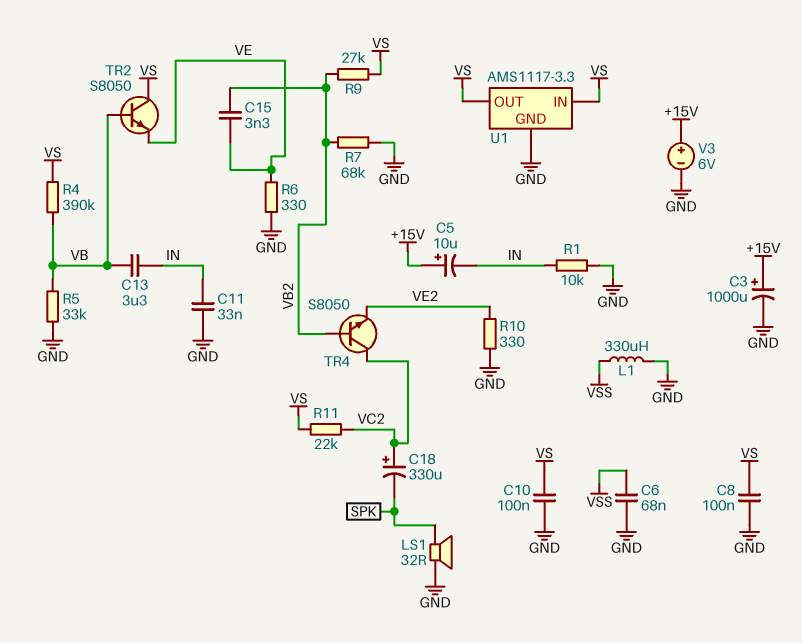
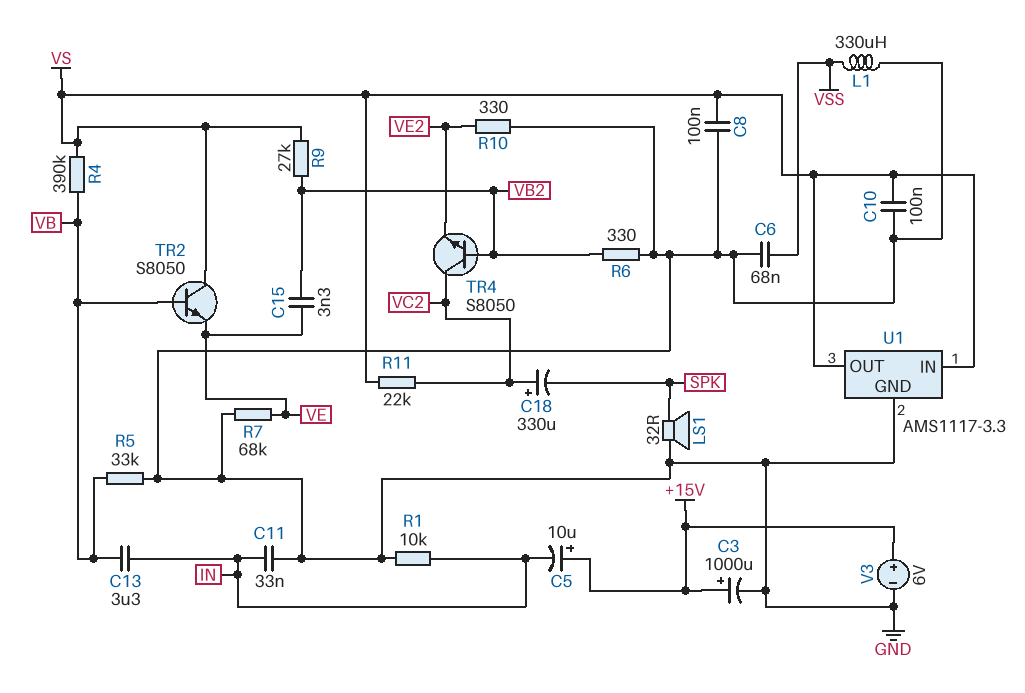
R6: 330 (GND, VE) -> 330 (GND, VB2)
R7: 68k (GND, VB2) -> 68k (GND, VE)

